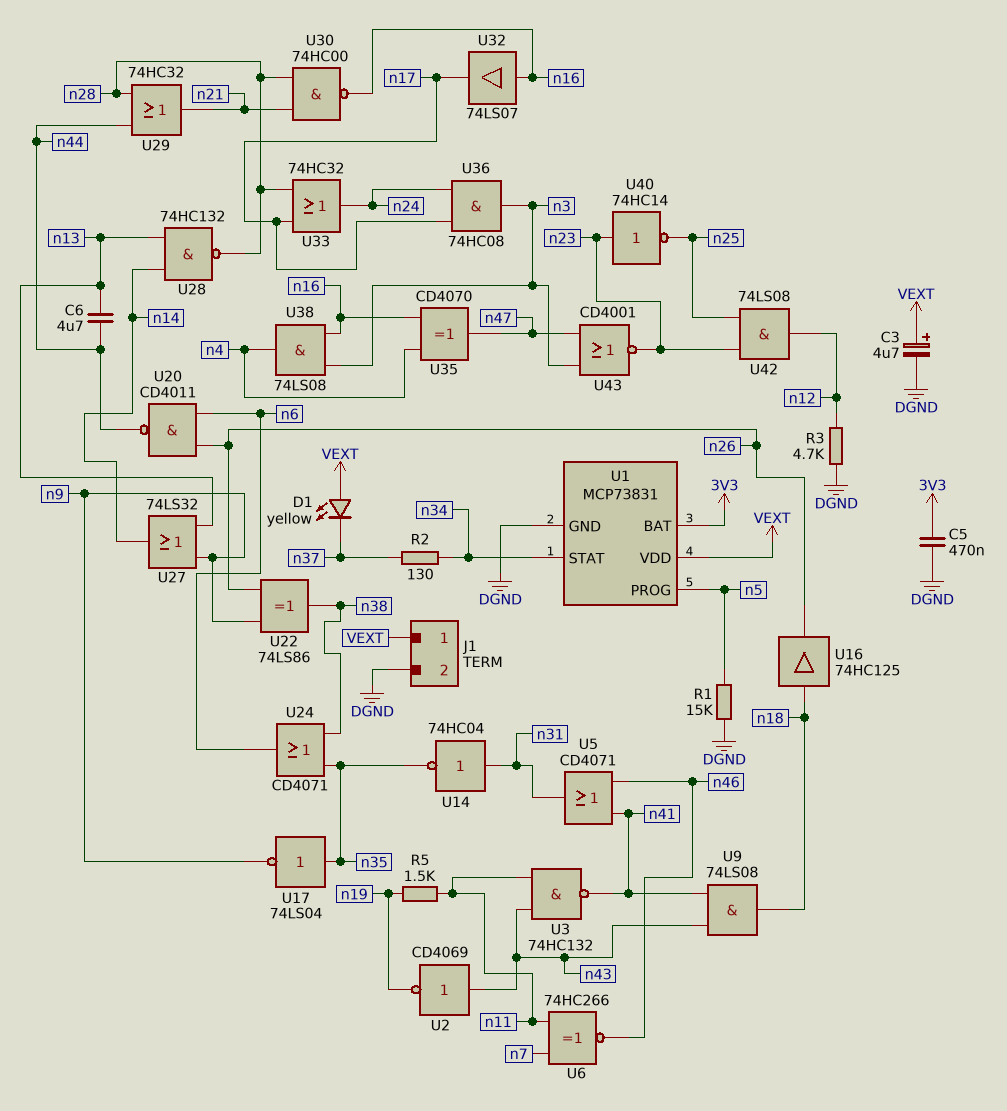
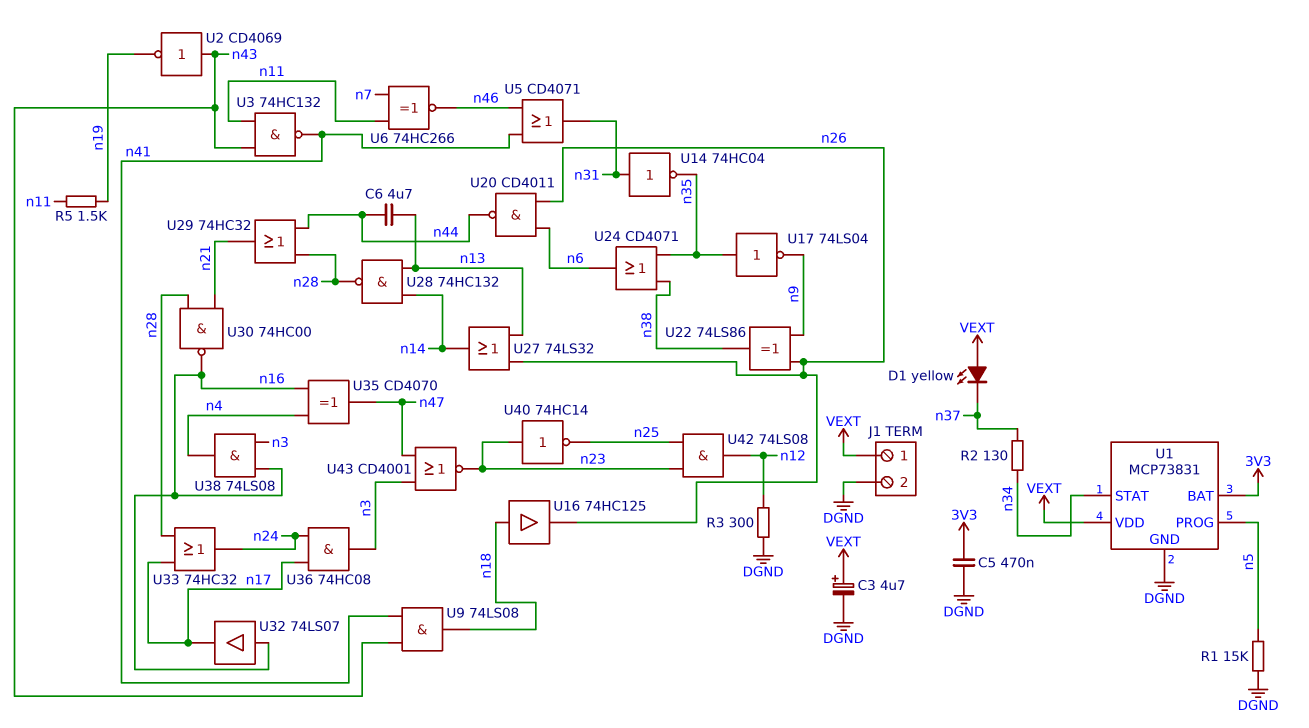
R3: 4.7k (DGND, n12) -> 300 (DGND, n12)
U27: OR 74LS32 (in n9, in n13, out n14) -> OR 74LS32 (in n13, in n26, out n14)

